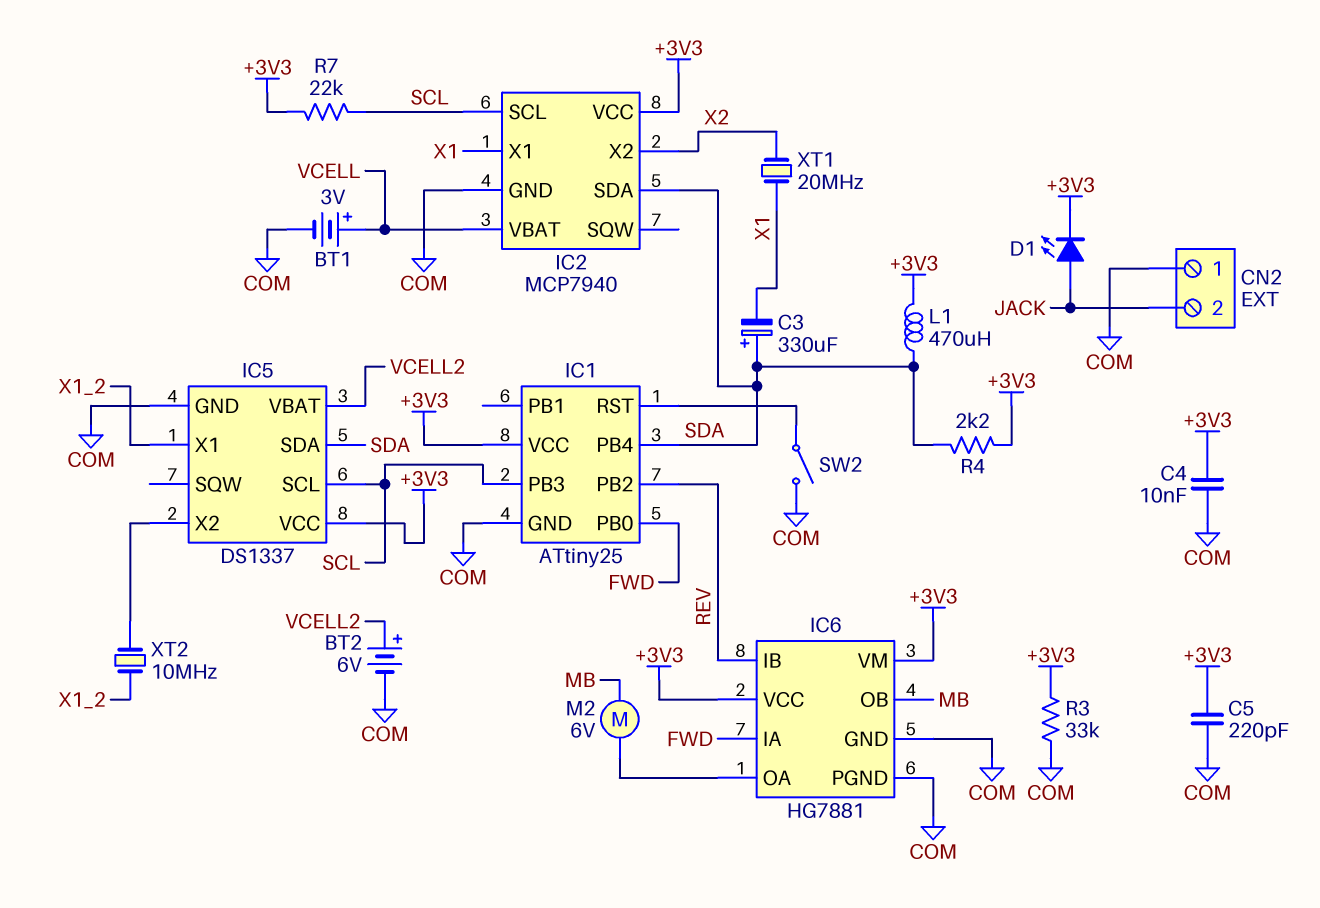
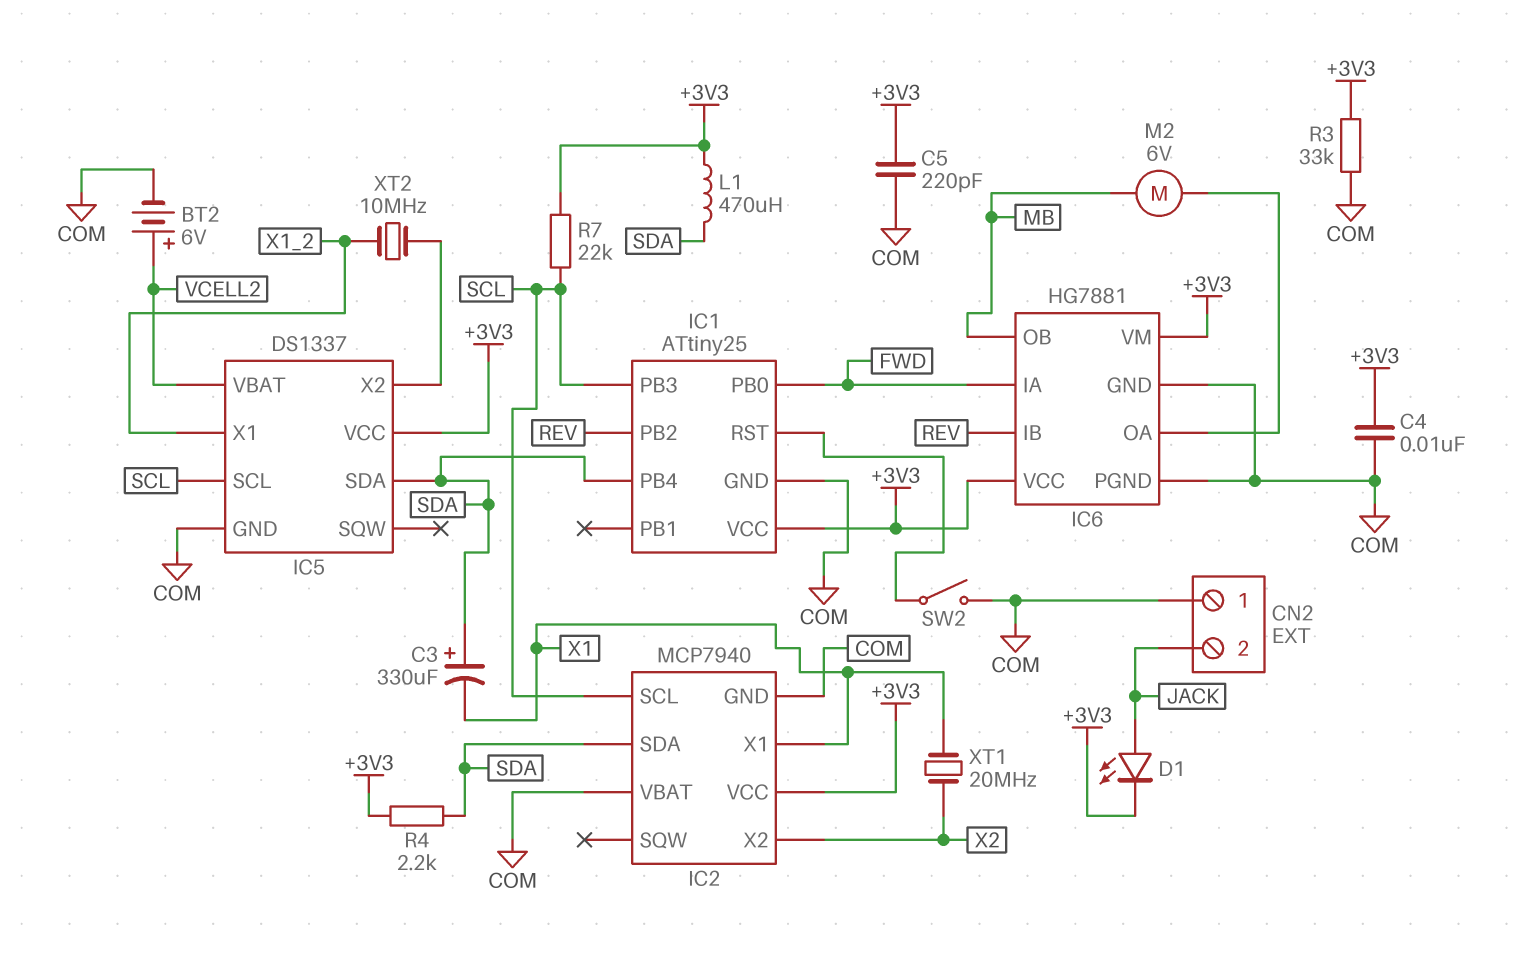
BT1: 3V (plus VCELL, minus COM) -> none
IC2 pin VBAT: VCELL -> COM

